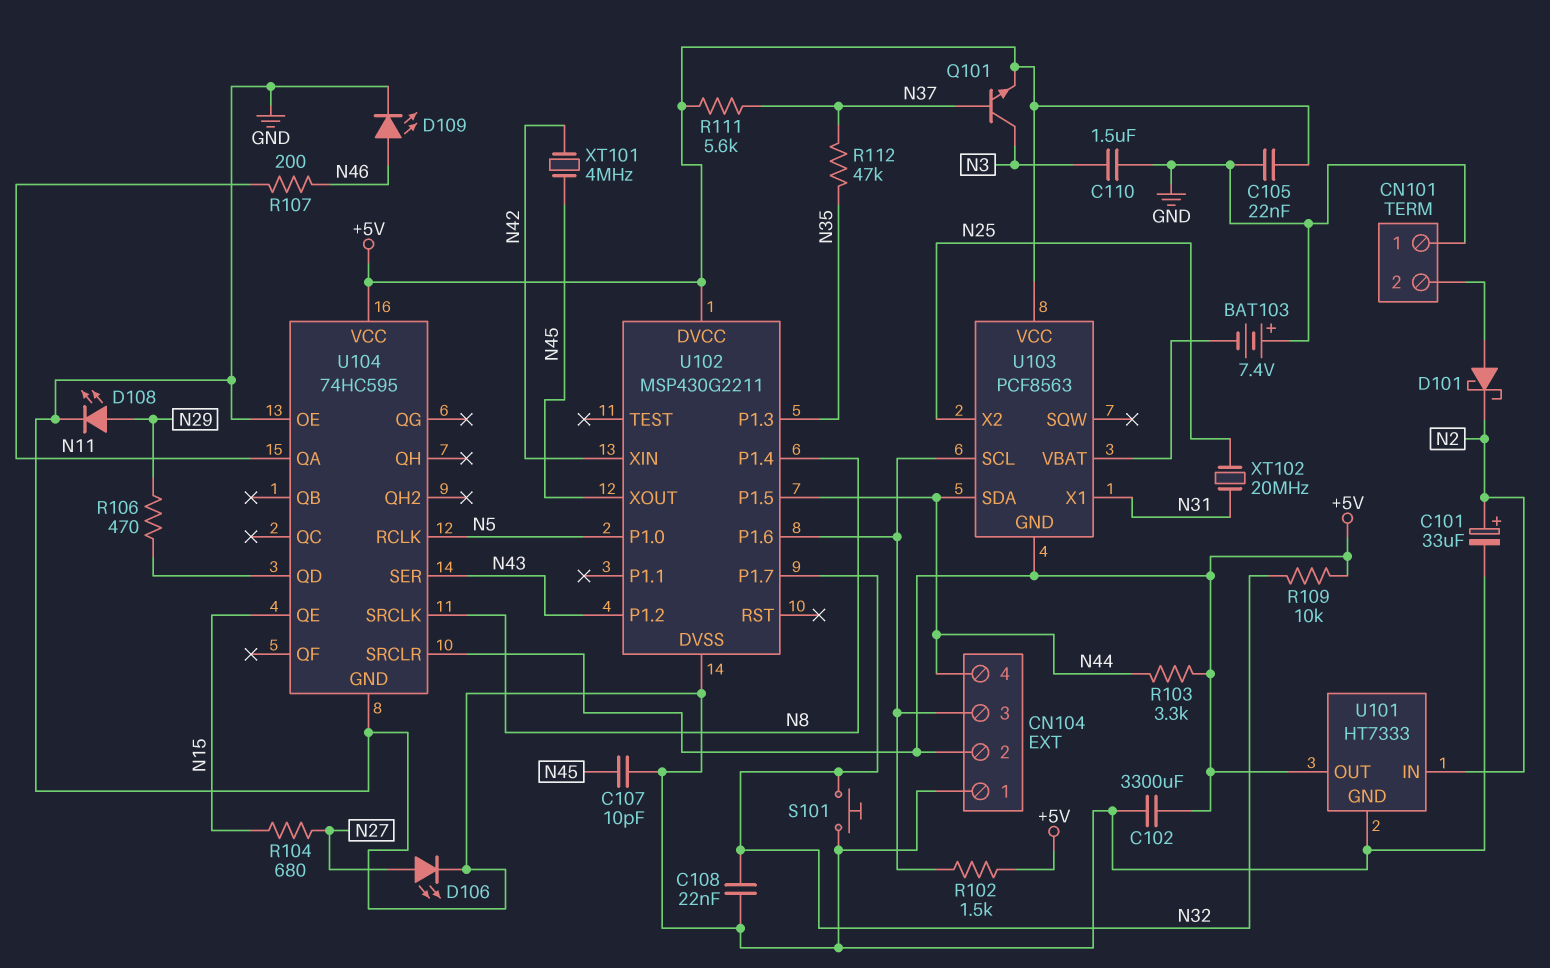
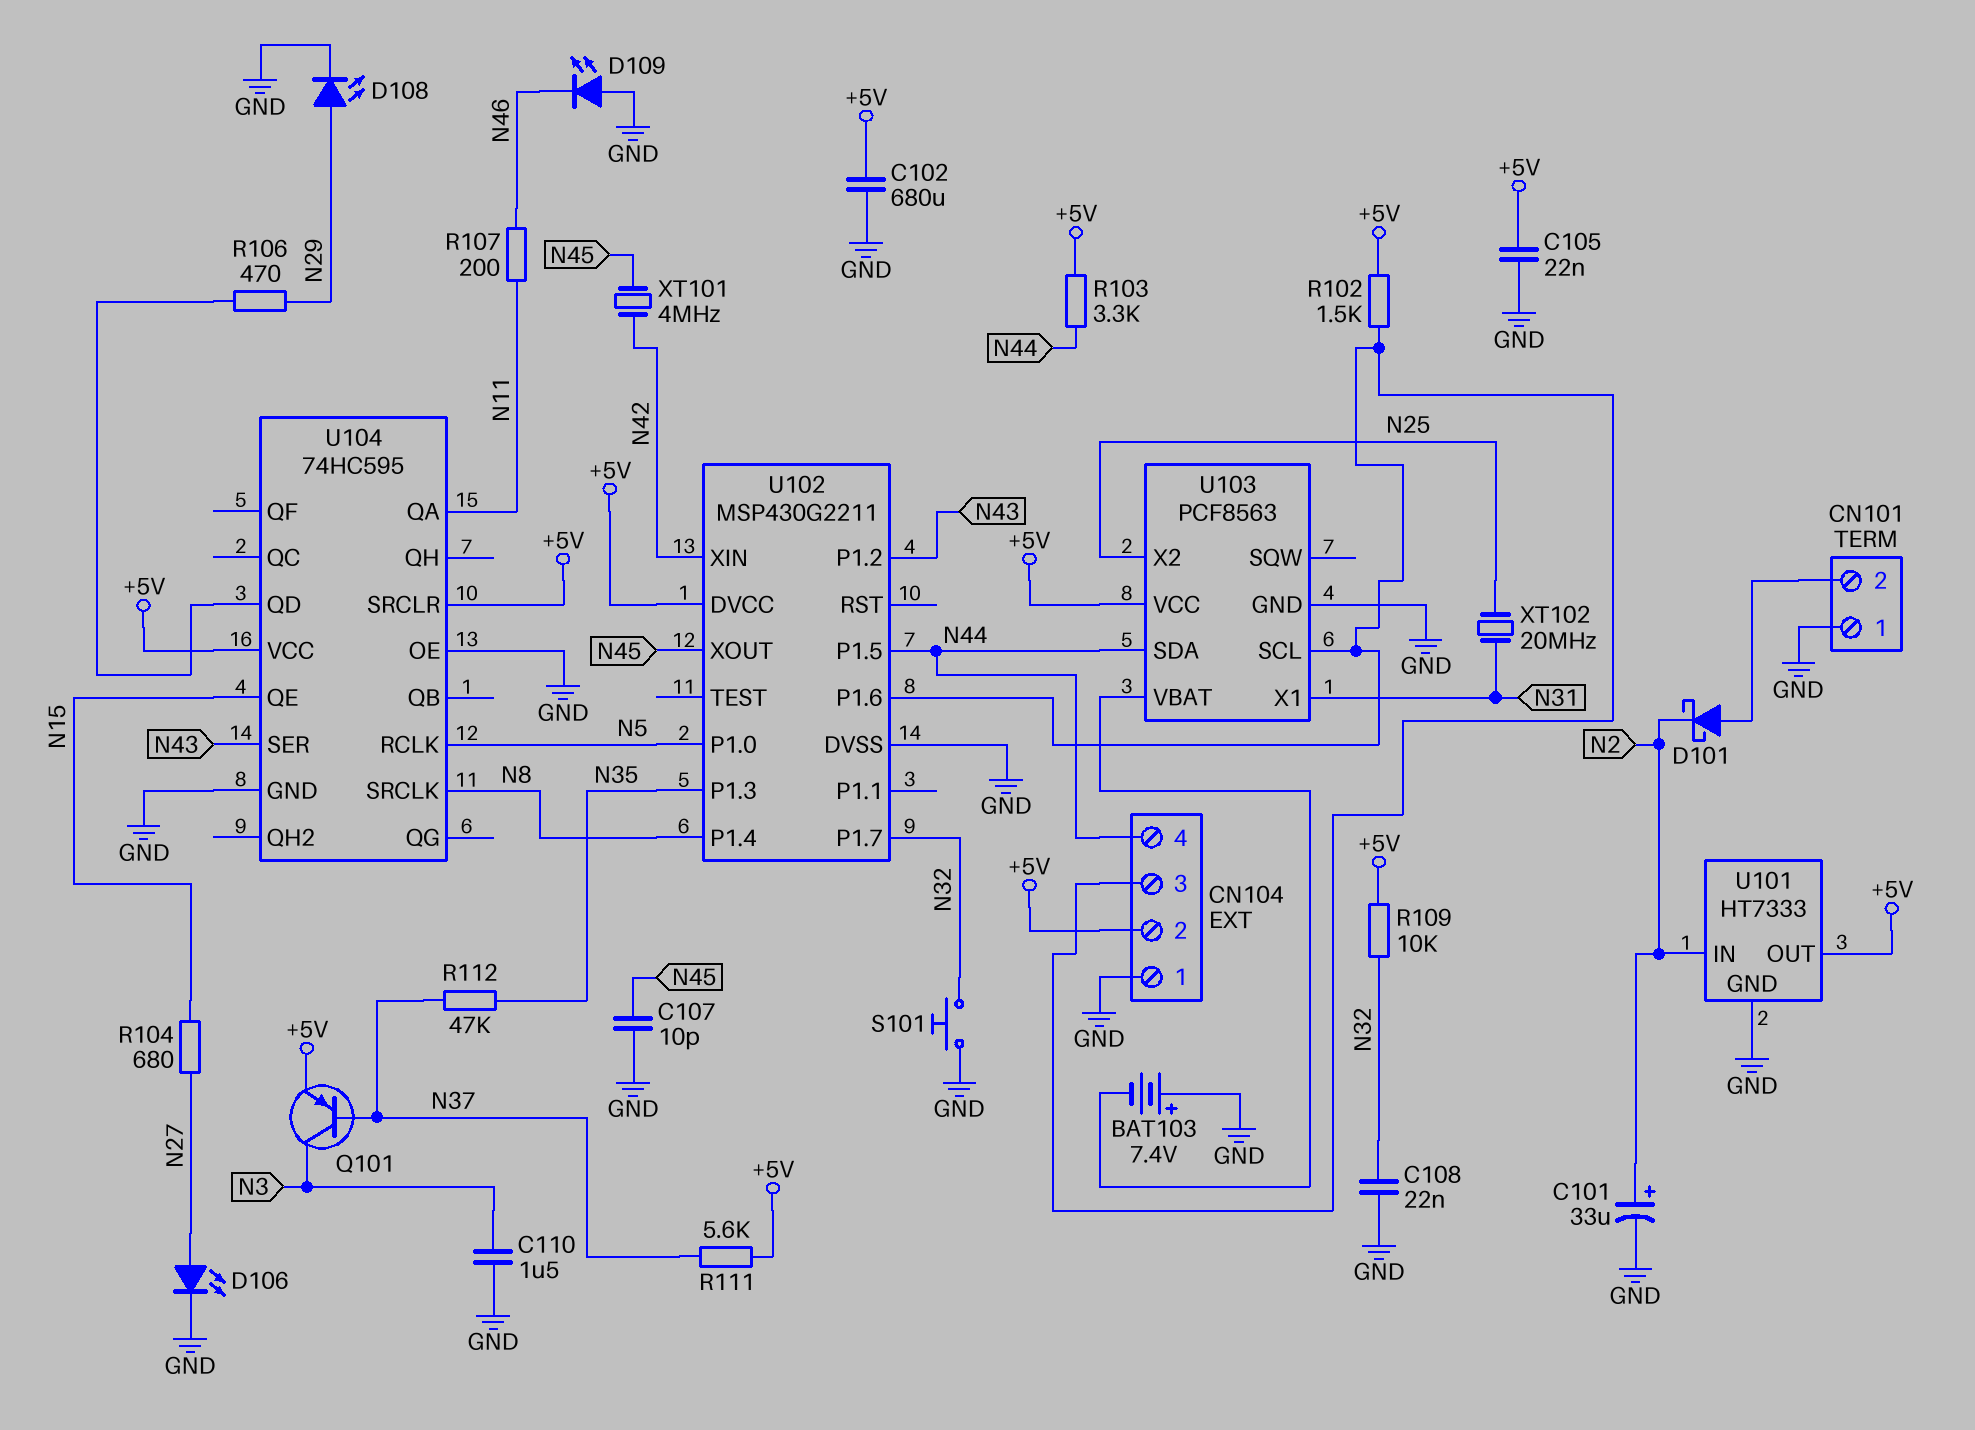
C102: 3300uF (+5V, GND) -> 680uF (+5V, GND)
D109: LED (A N46, K GND) -> LED (A GND, K N46)
Q101: NPN (B N37, C N3, E +5V) -> PNP (B N37, C N3, E +5V)
U103 pin GND: +5V -> GND

